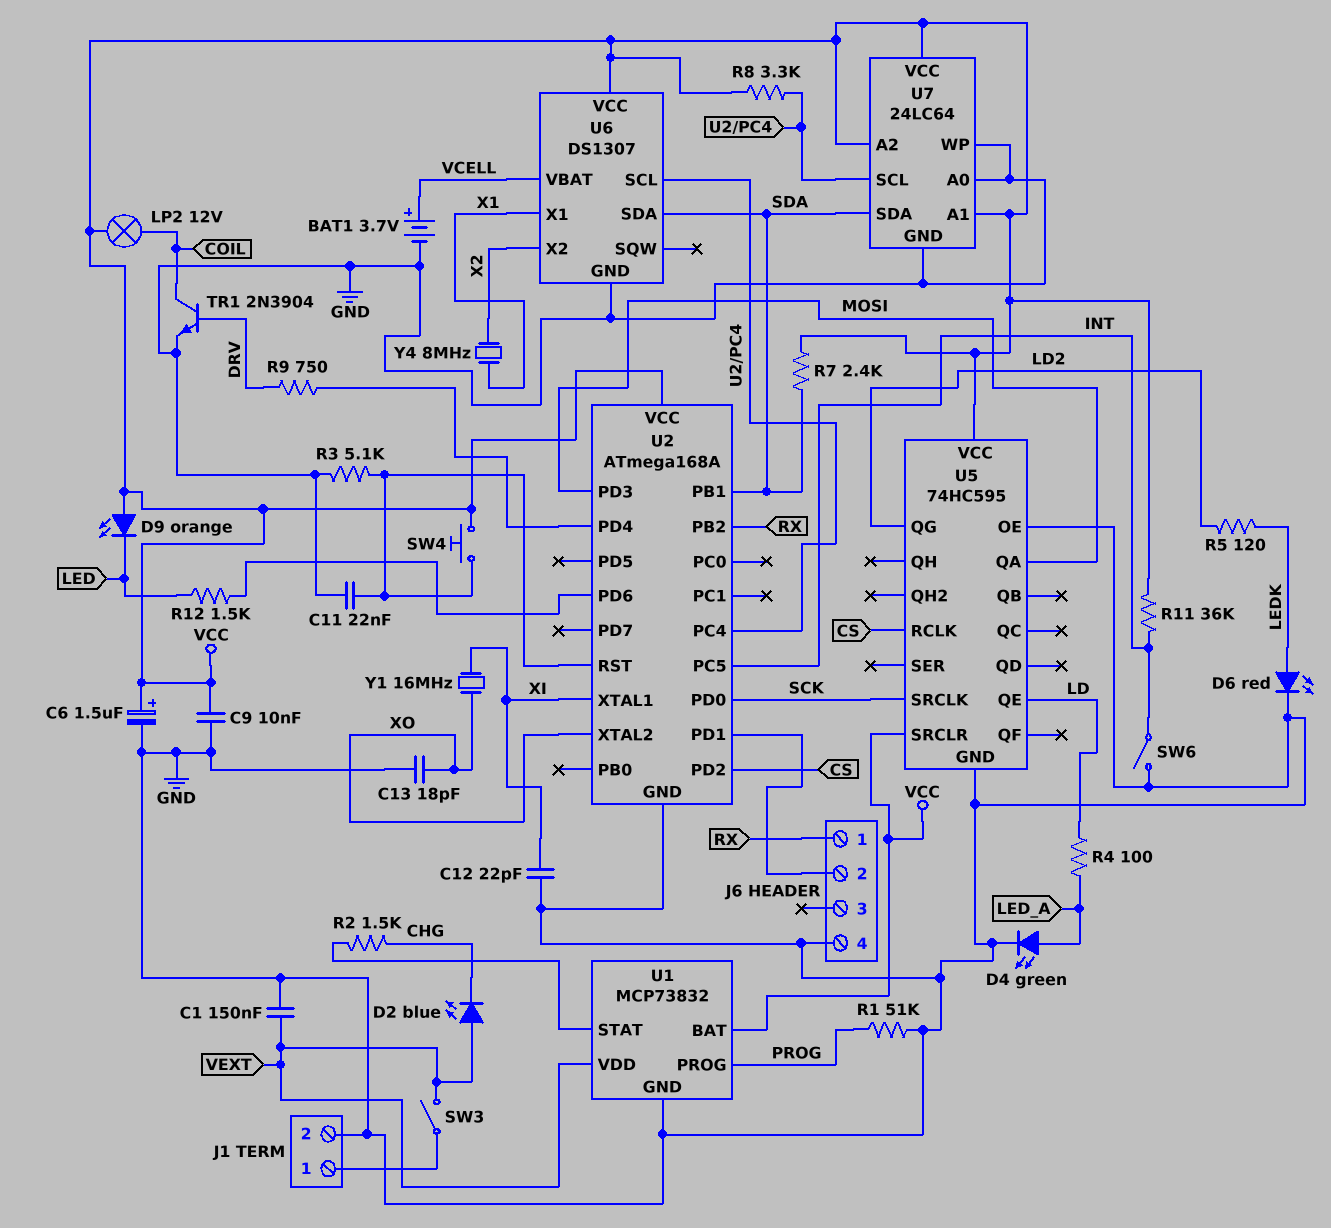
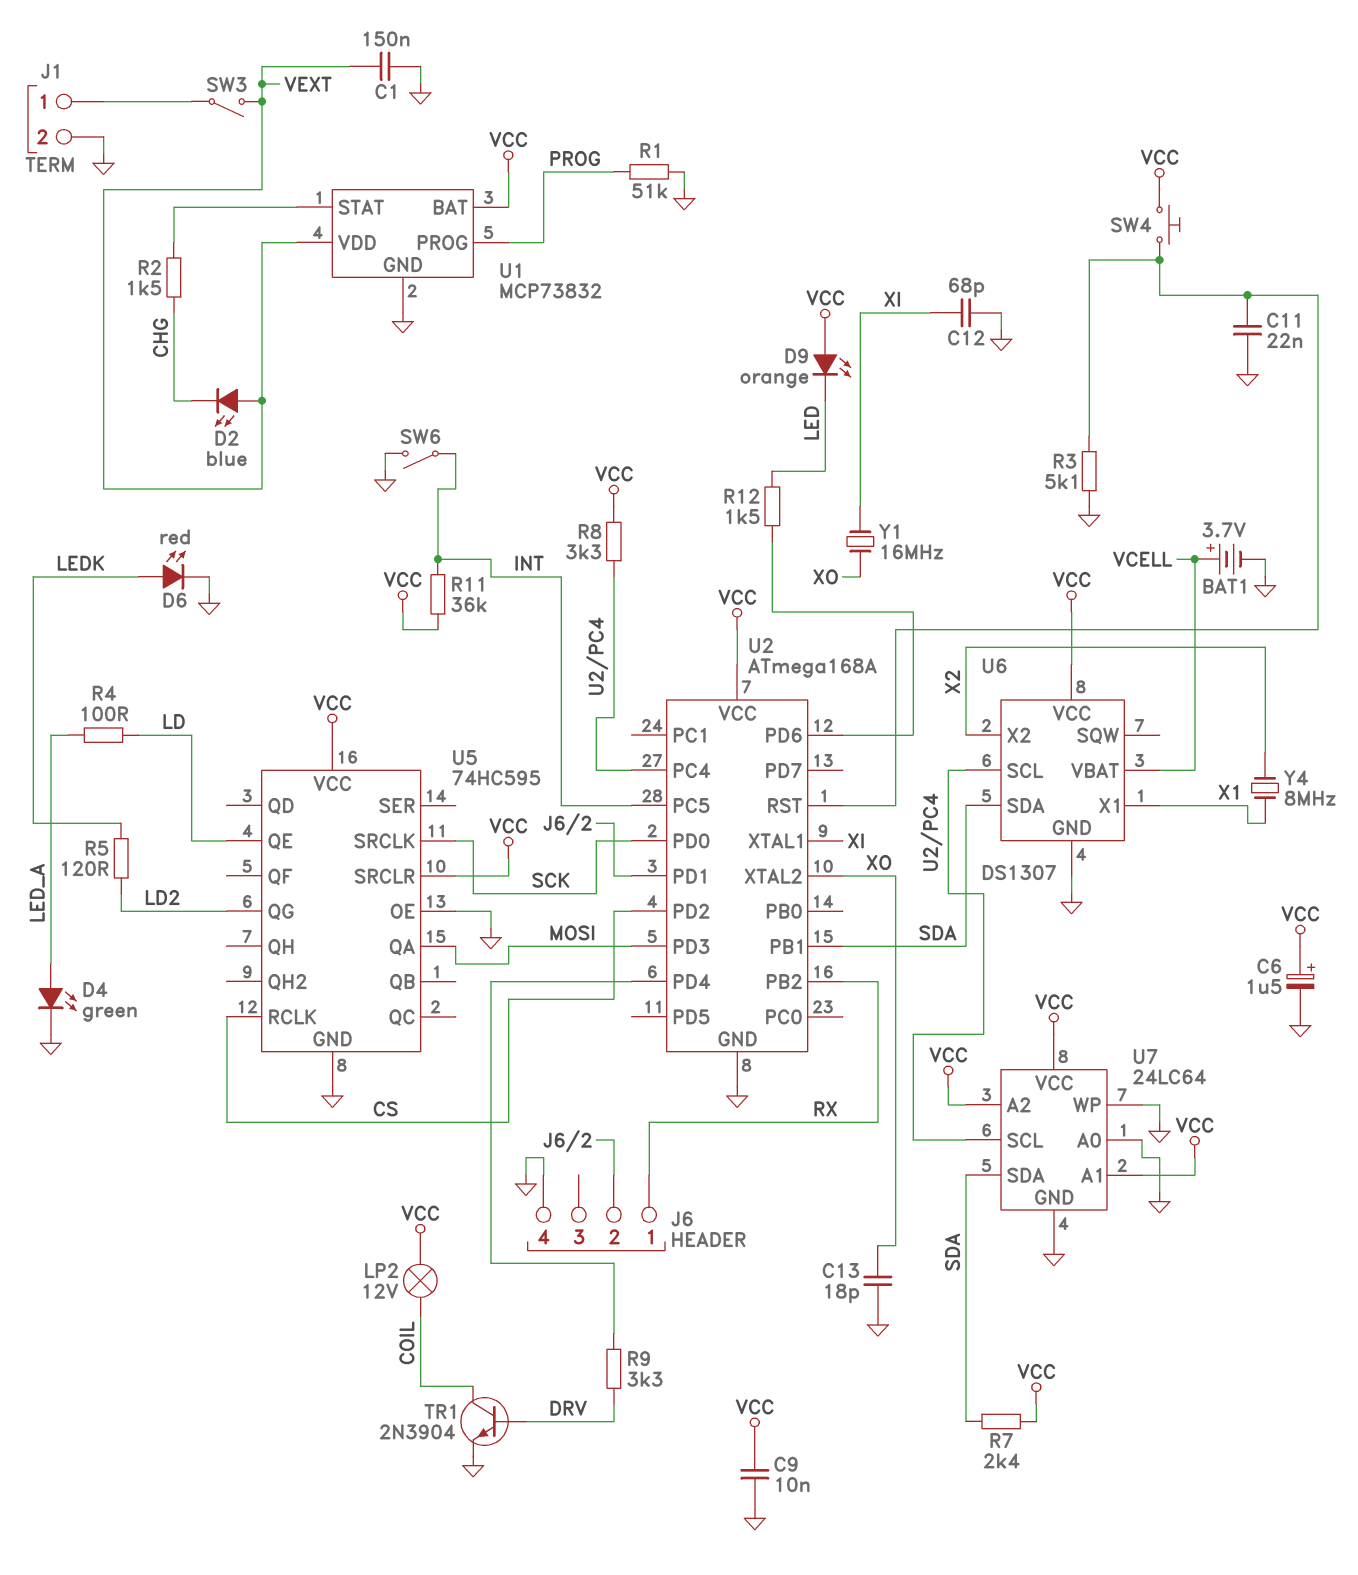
C12: 22pF (GND, XI) -> 68pF (GND, XI)
R9: 750 (DRV, U2/PD4) -> 3.3k (DRV, U2/PD4)

